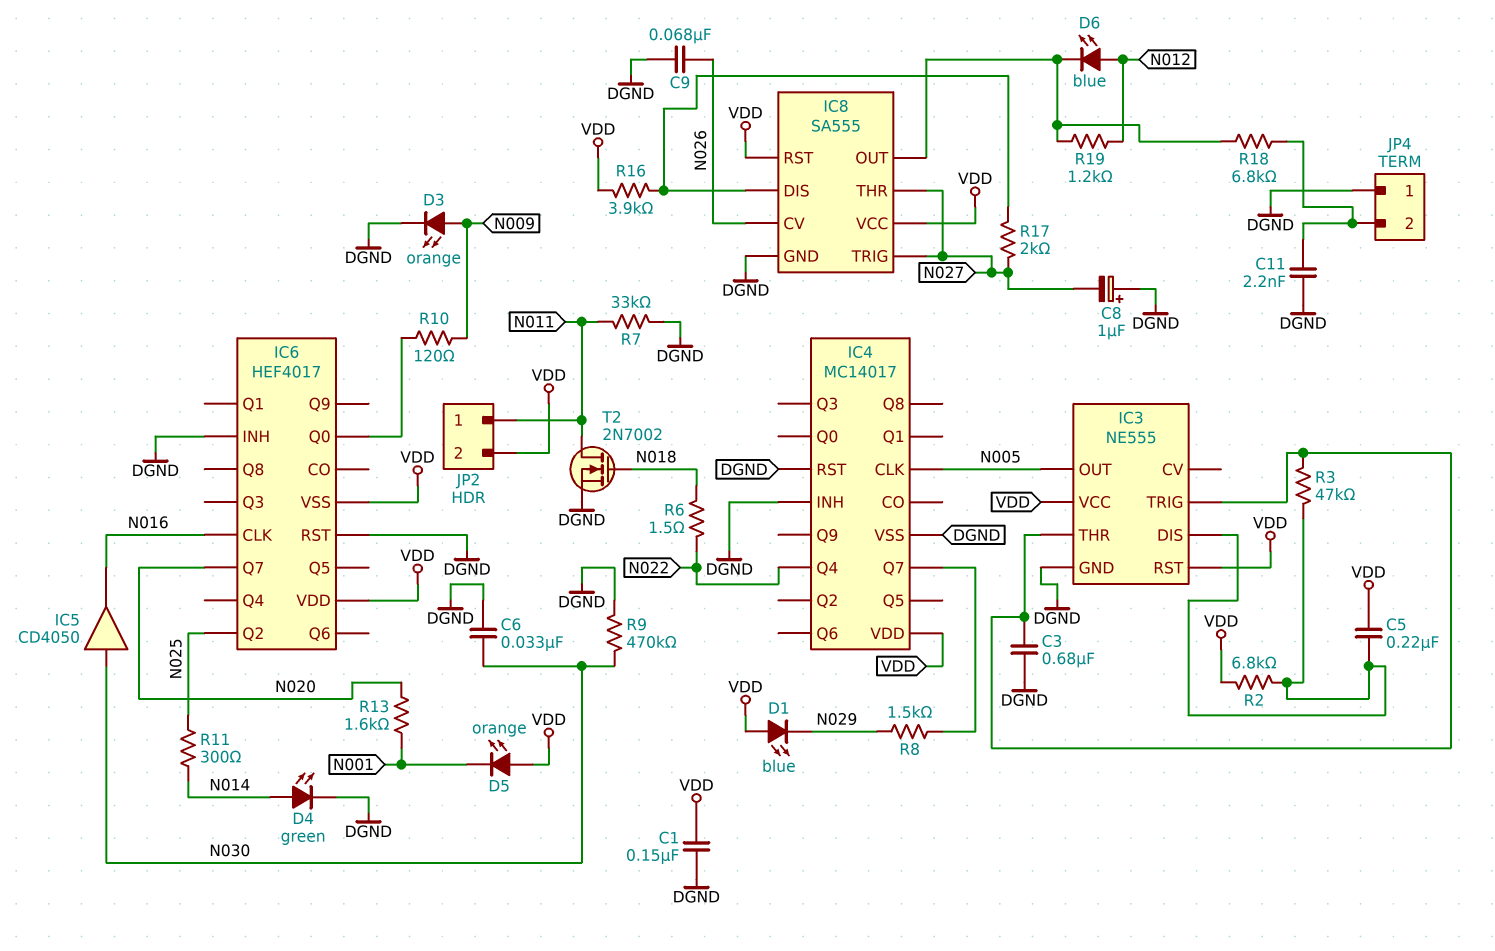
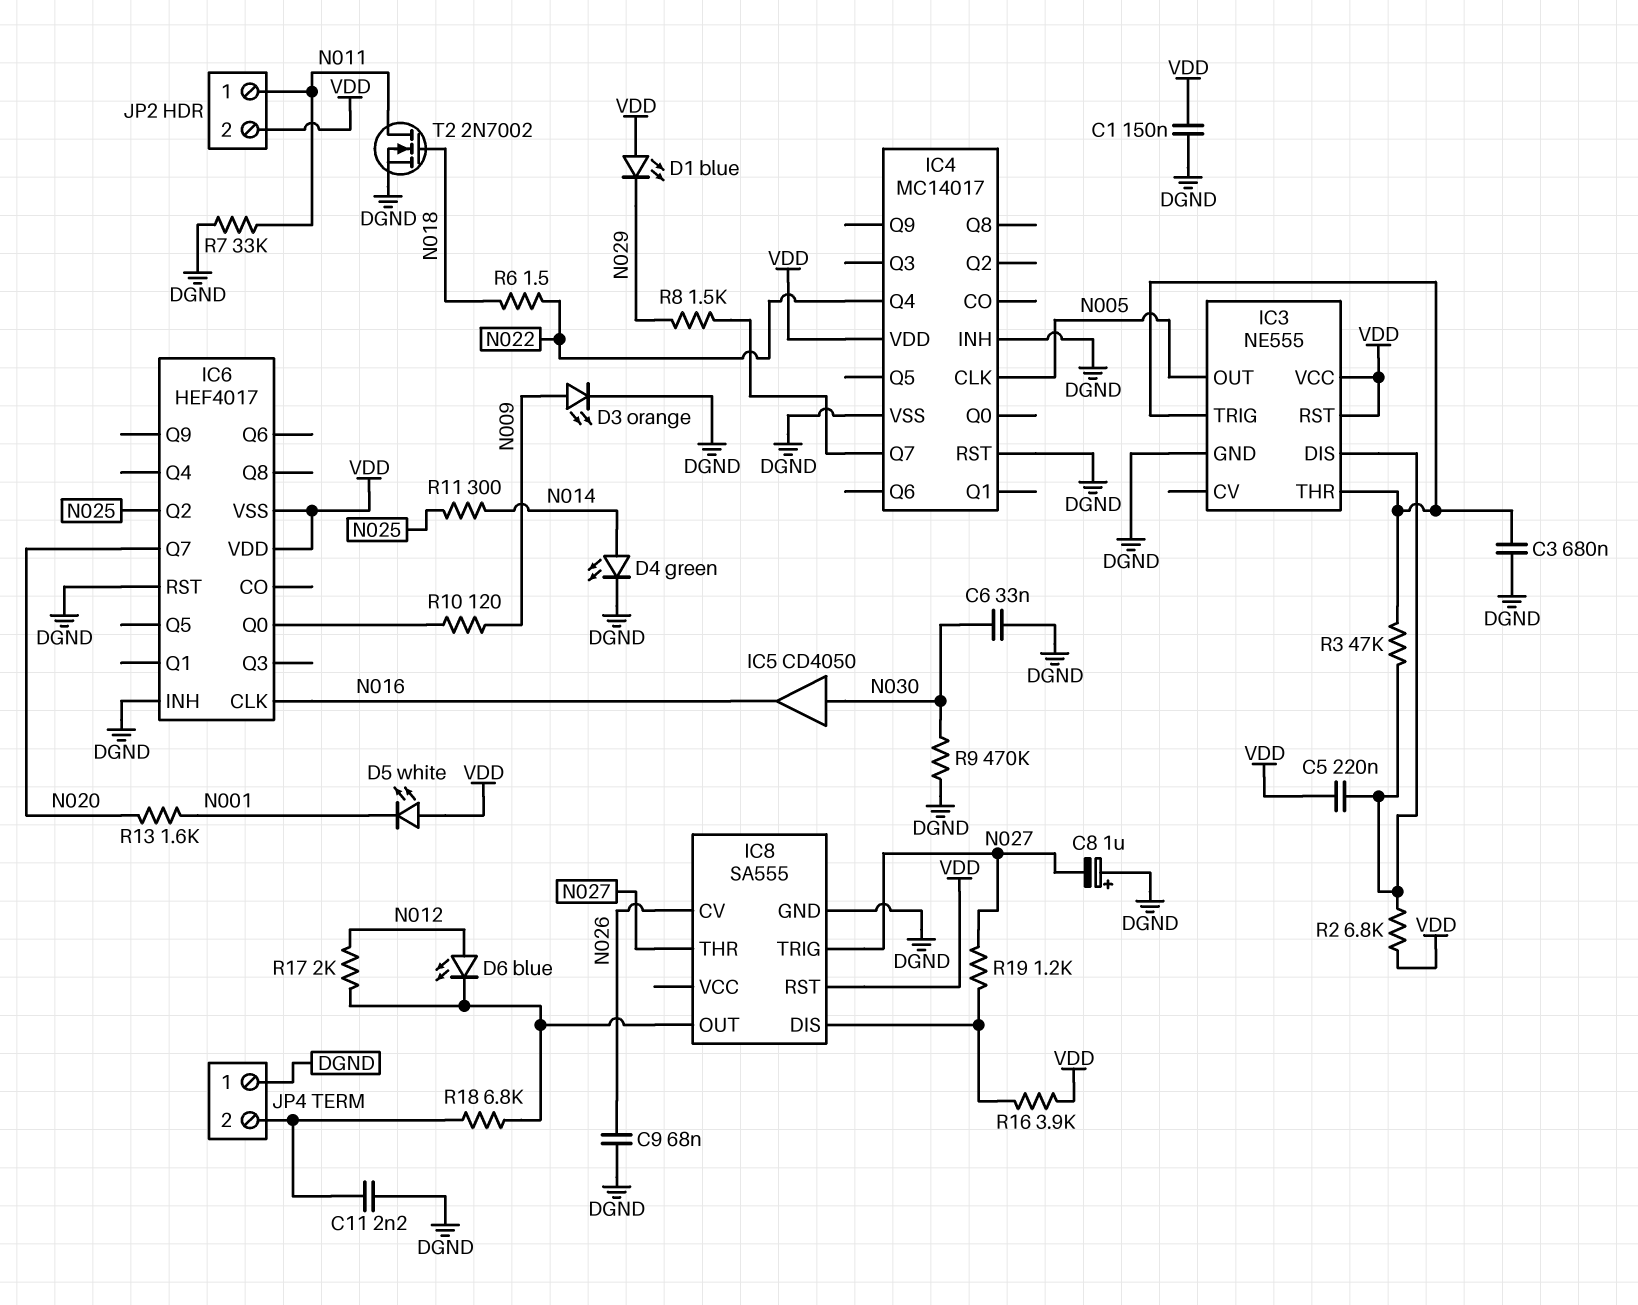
D5: LED orange (A VDD, K N001) -> LED white (A VDD, K N001)
IC8 pin VCC: VDD -> none
R17: 2k (IC8/DIS, N027) -> 2k (IC8/OUT, N012)
R19: 1.2k (IC8/OUT, N012) -> 1.2k (IC8/DIS, N027)

